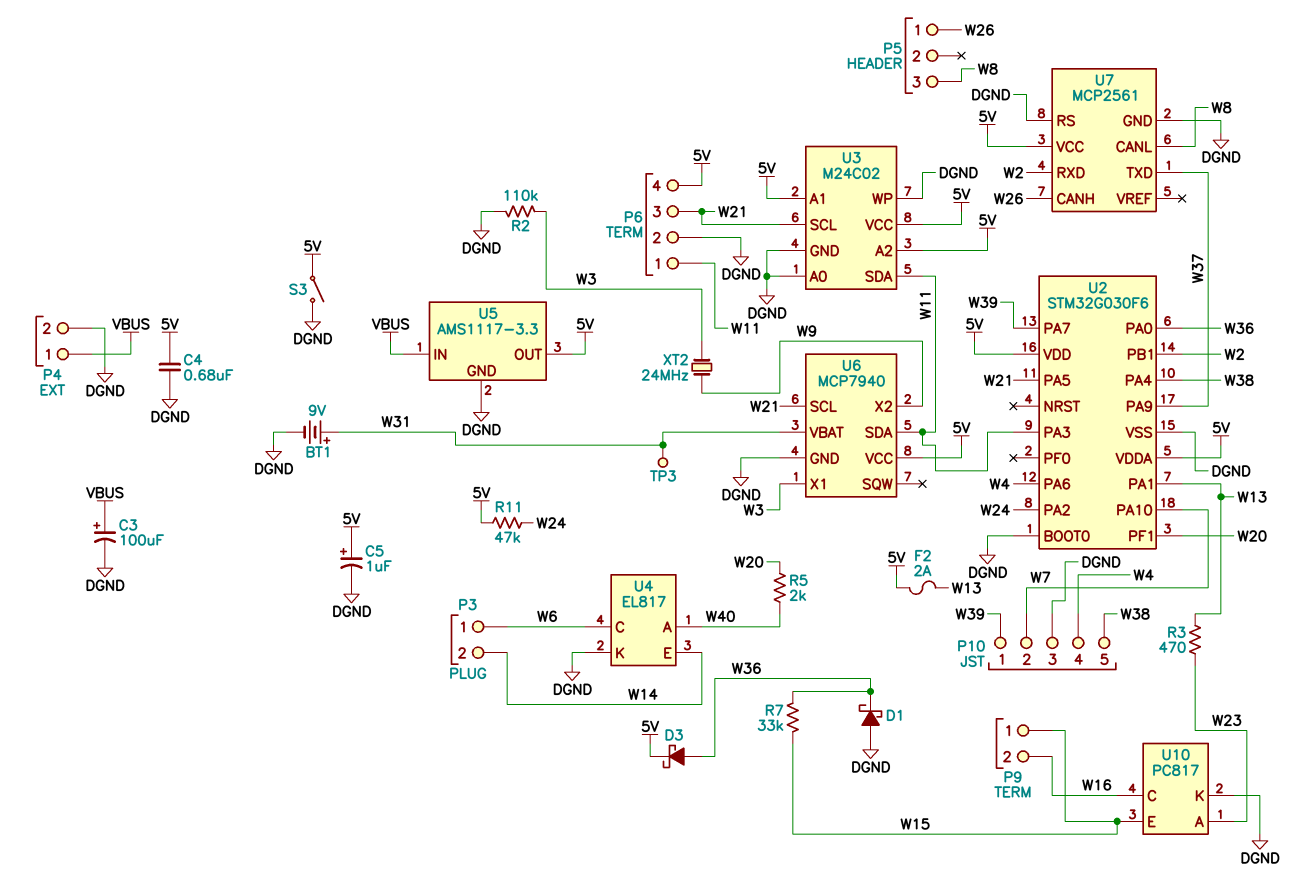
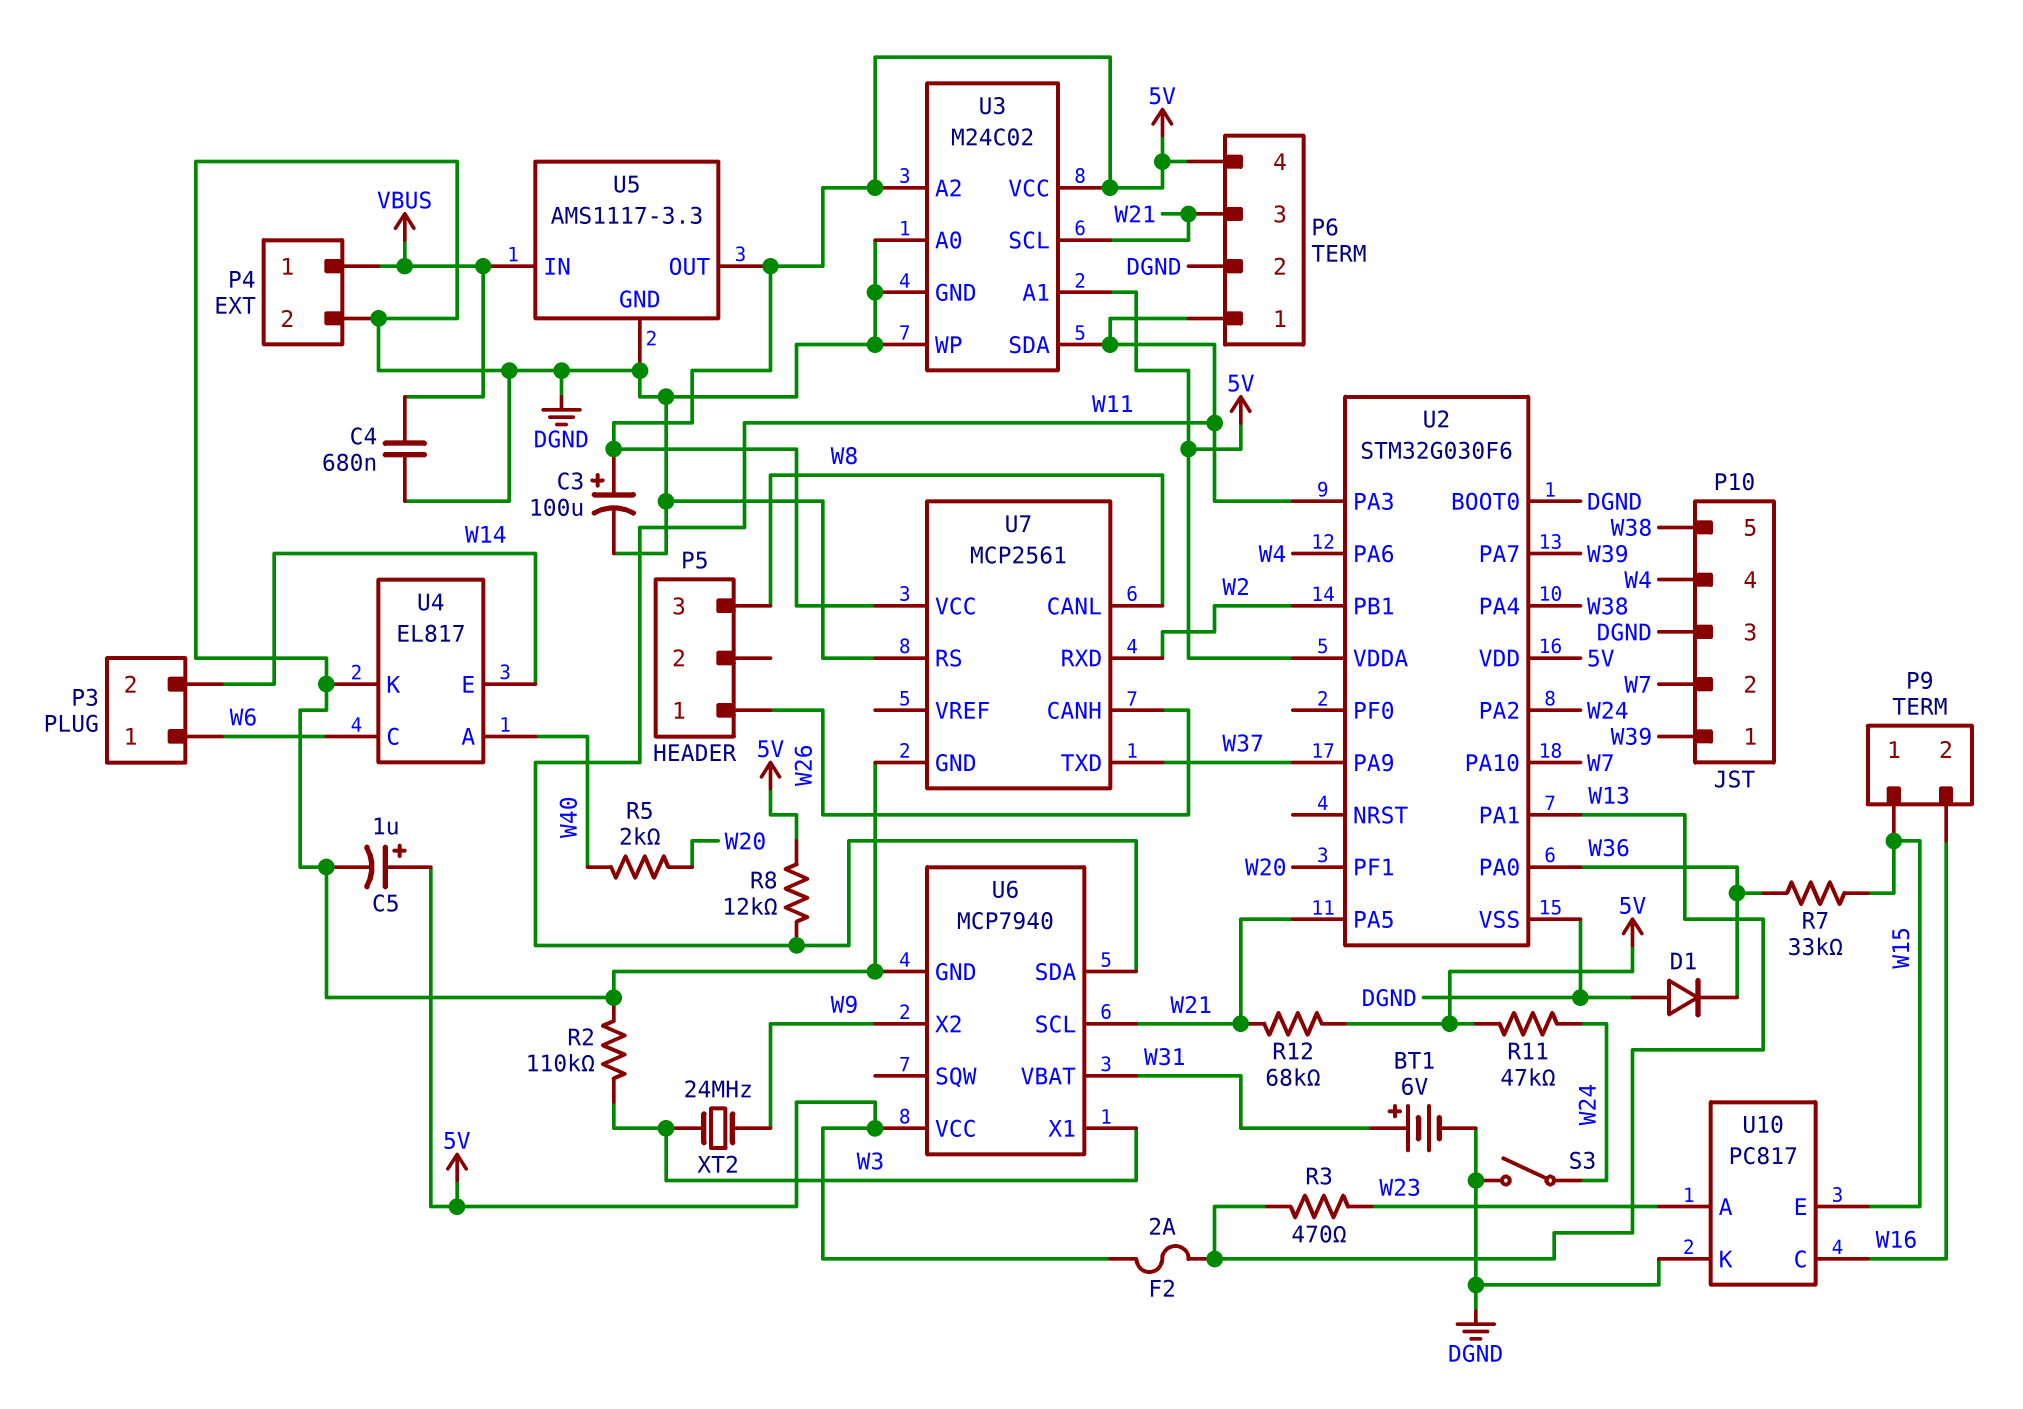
BT1: 9V (plus W31, minus DGND) -> 6V (plus W31, minus DGND)
C3: 100uF (plus VBUS, minus DGND) -> 100uF (plus 5V, minus DGND)
C4: 680nF (5V, DGND) -> 680nF (DGND, VBUS)
D1: schottky (A DGND, K W36) -> diode (A DGND, K W36)
D3: schottky (A W36, K 5V) -> none
R8: none -> 12k (5V, W11)
R12: none -> 68k (5V, W21)
S3: switch (5V, DGND) -> switch (DGND, W24)
TP3: test point (W31) -> none

